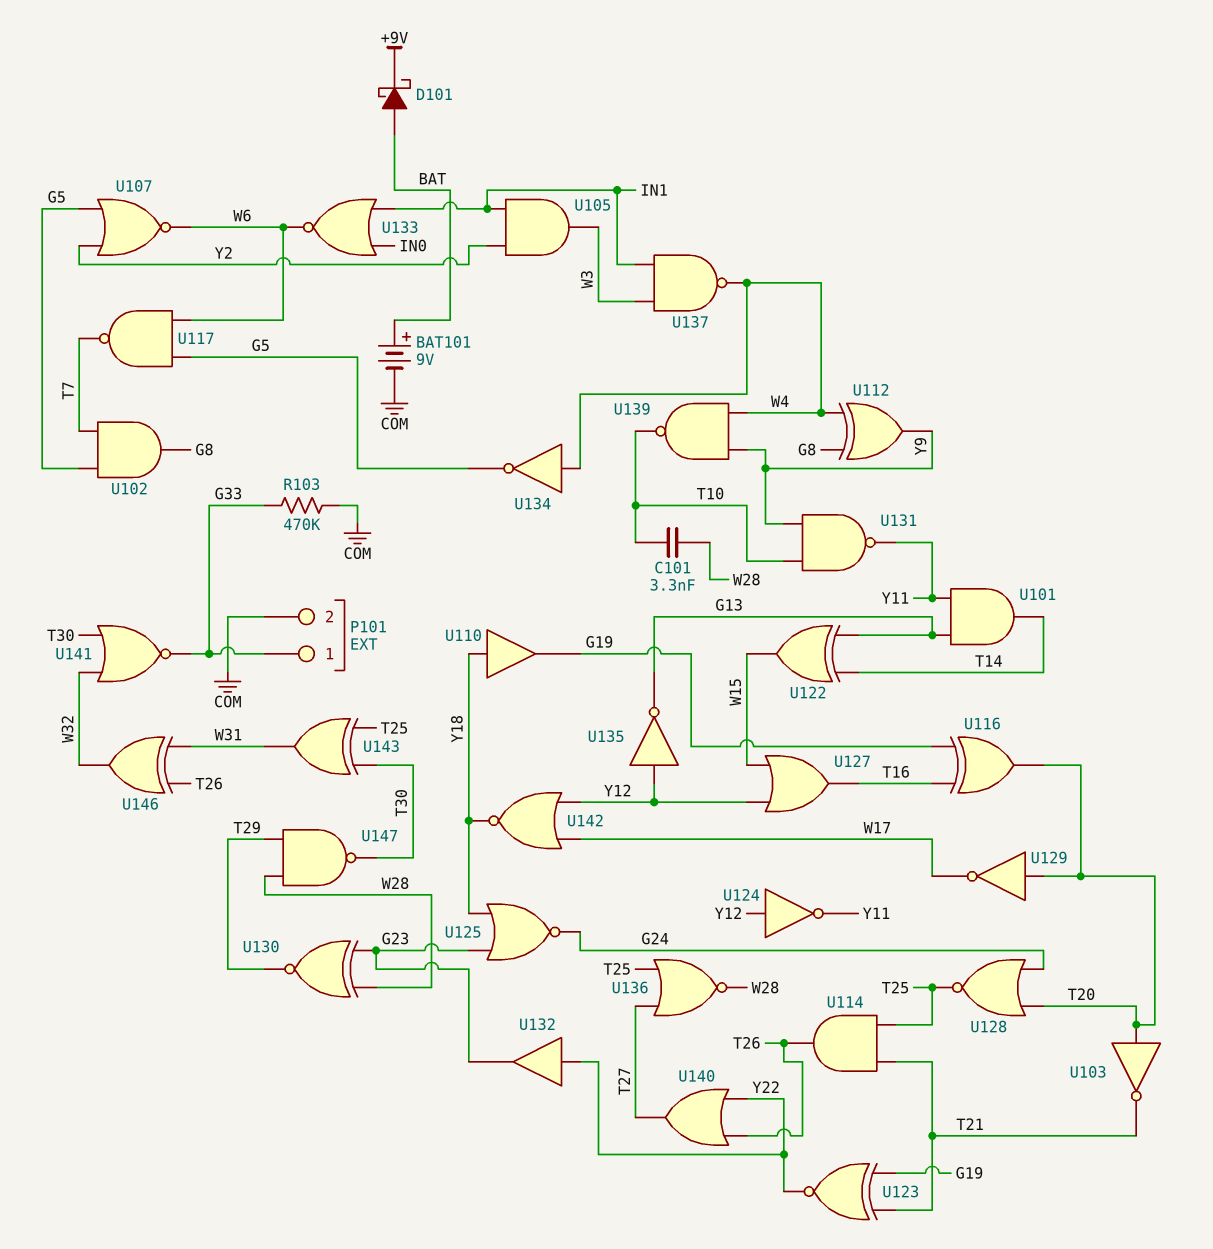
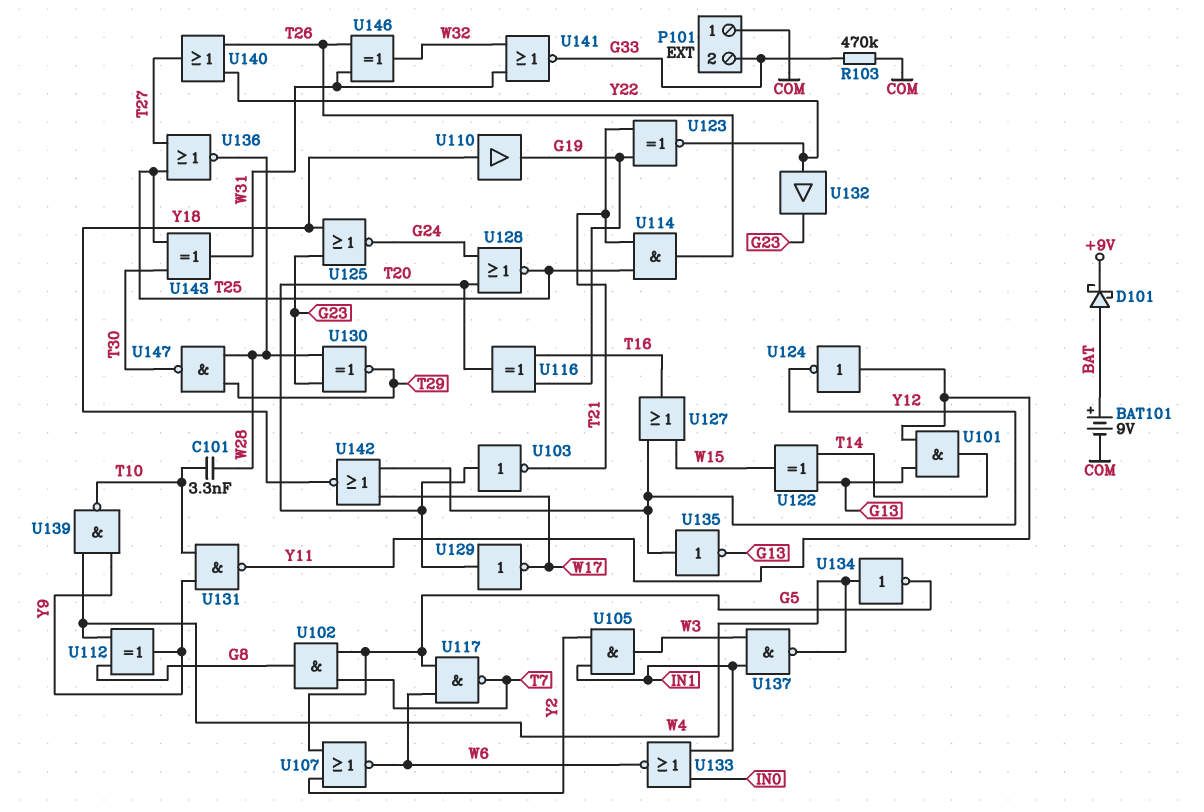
P101 pin 1: G33 -> COM
P101 pin 2: COM -> G33
U124: NOT (in Y12, out Y11) -> NOT (in Y11, out Y12)
U141: NOR (in T30, in W32, out G33) -> NOR (in W31, in W32, out G33)

